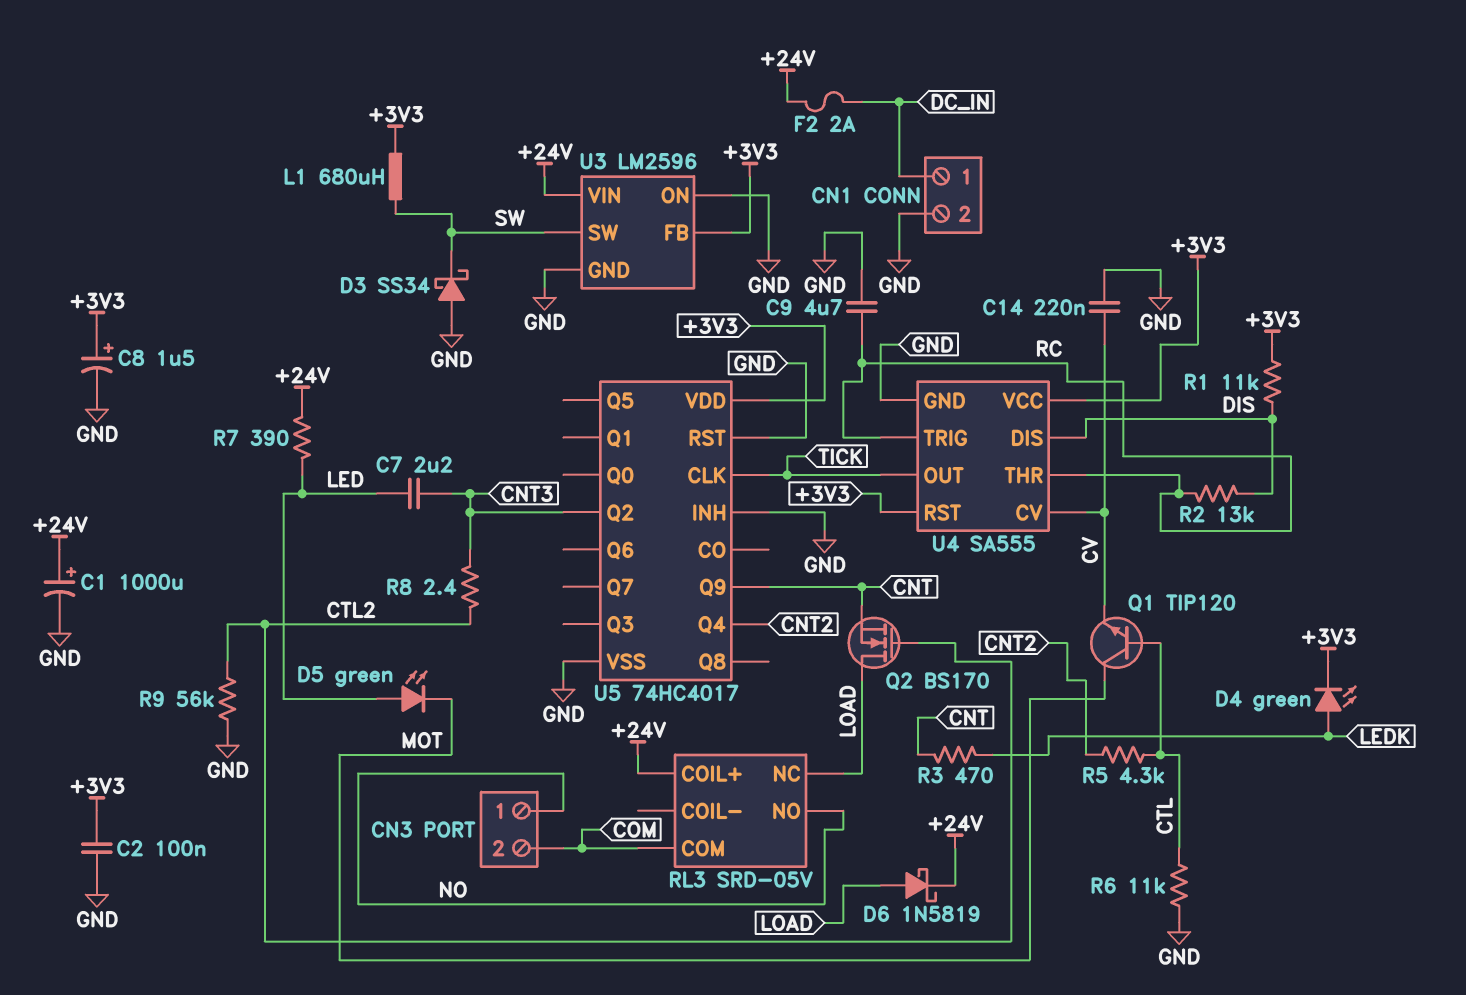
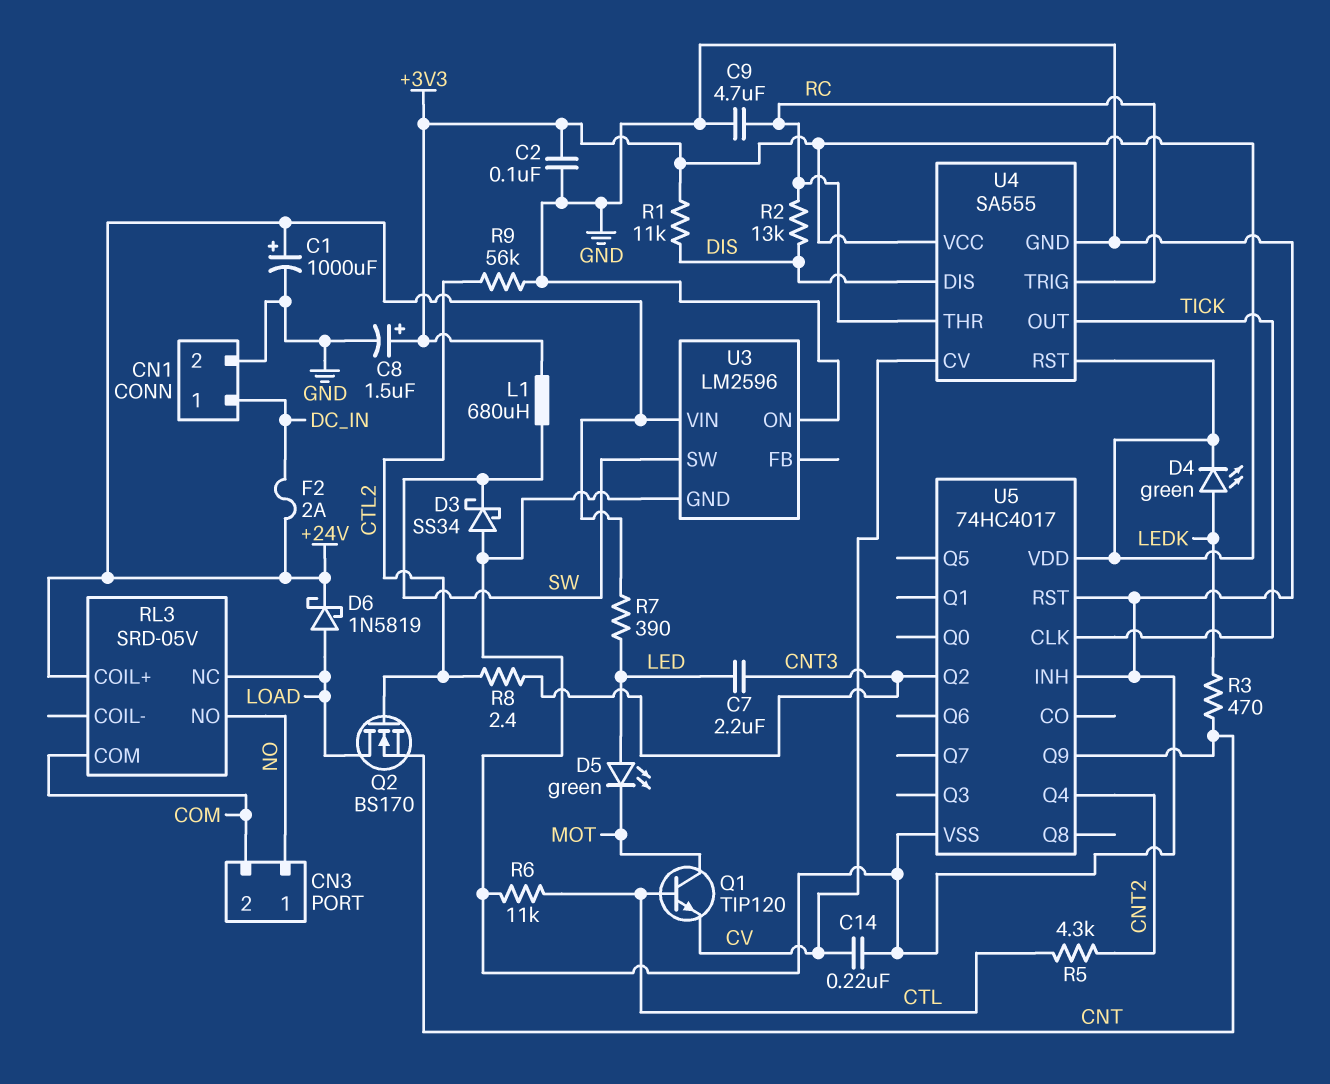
U3 pin FB: +3V3 -> none

